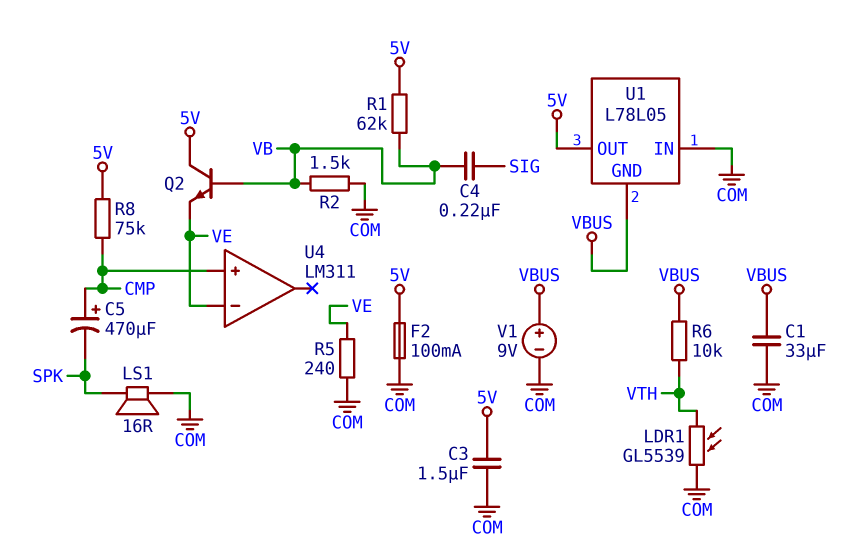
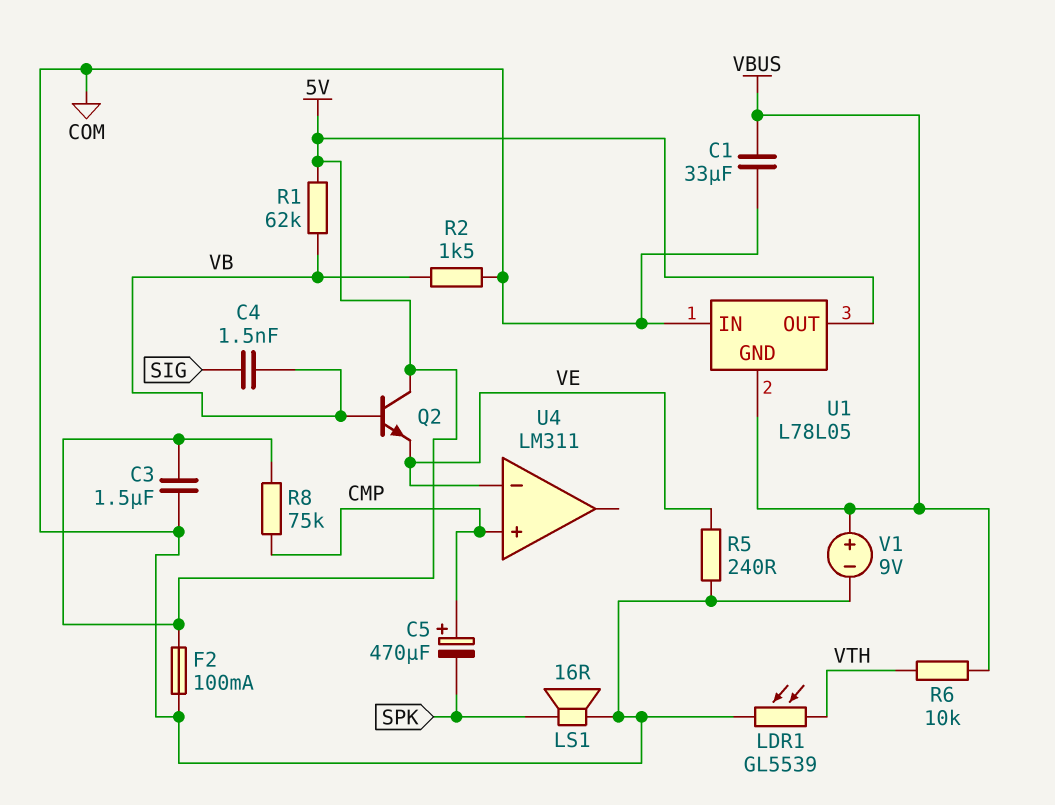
C4: 220nF (SIG, VB) -> 1.5nF (SIG, VB)

